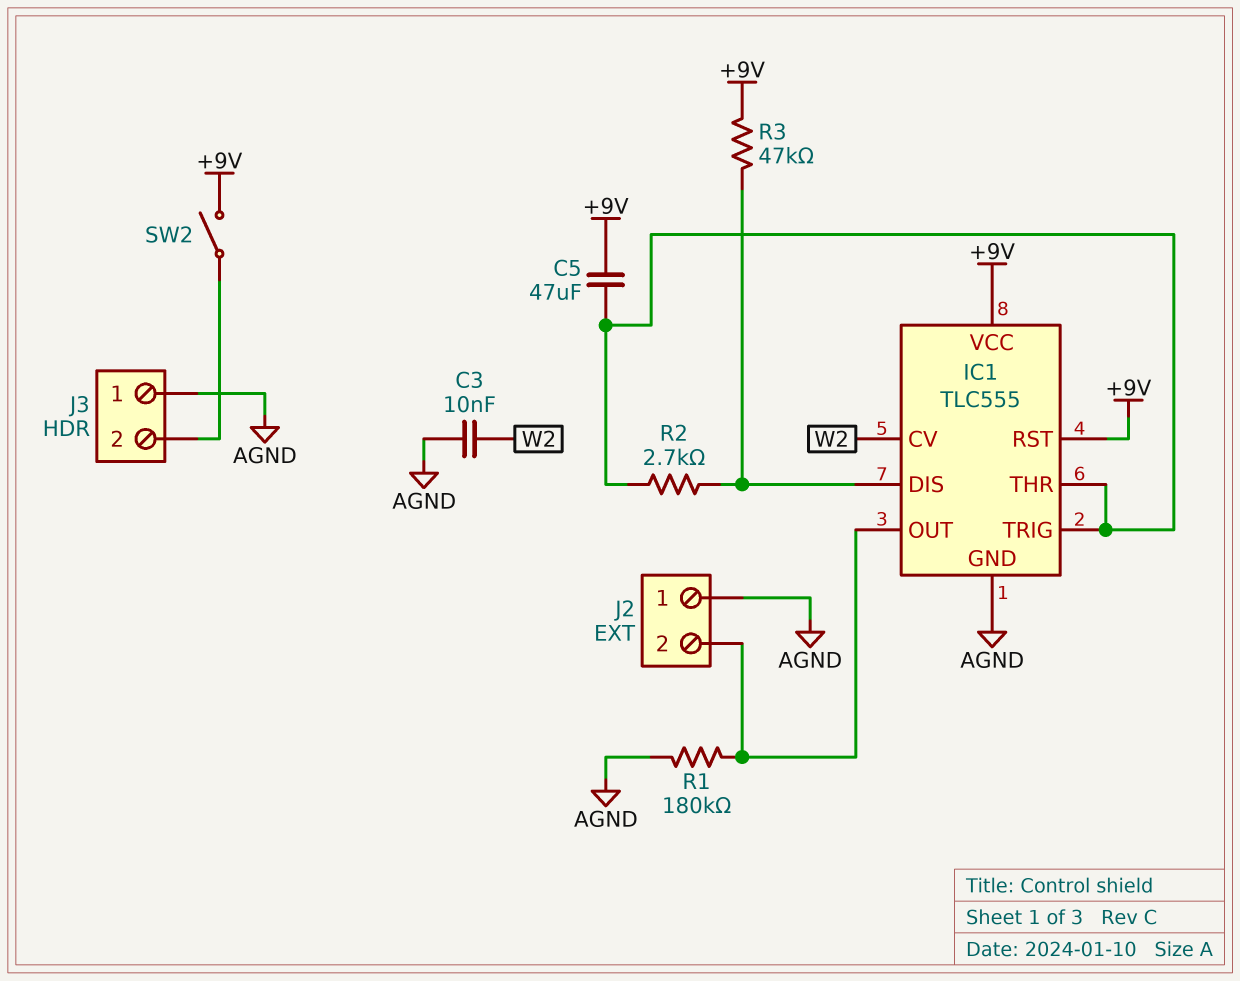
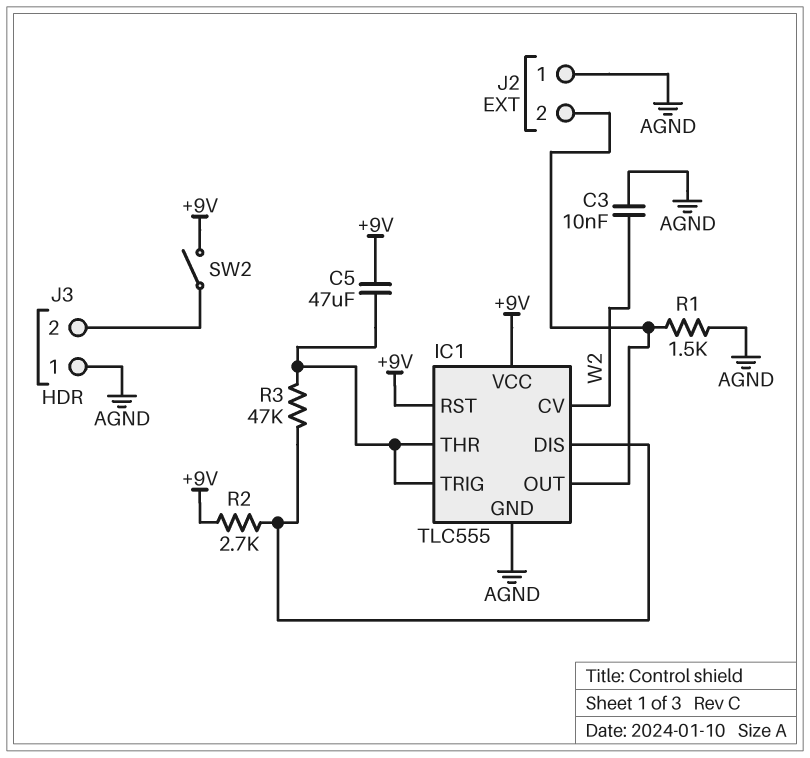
R1: 180k (AGND, IC1/OUT) -> 1.5k (AGND, IC1/OUT)
R2: 2.7k (IC1/DIS, IC1/THR) -> 2.7k (+9V, IC1/DIS)
R3: 47k (+9V, IC1/DIS) -> 47k (IC1/DIS, IC1/THR)

